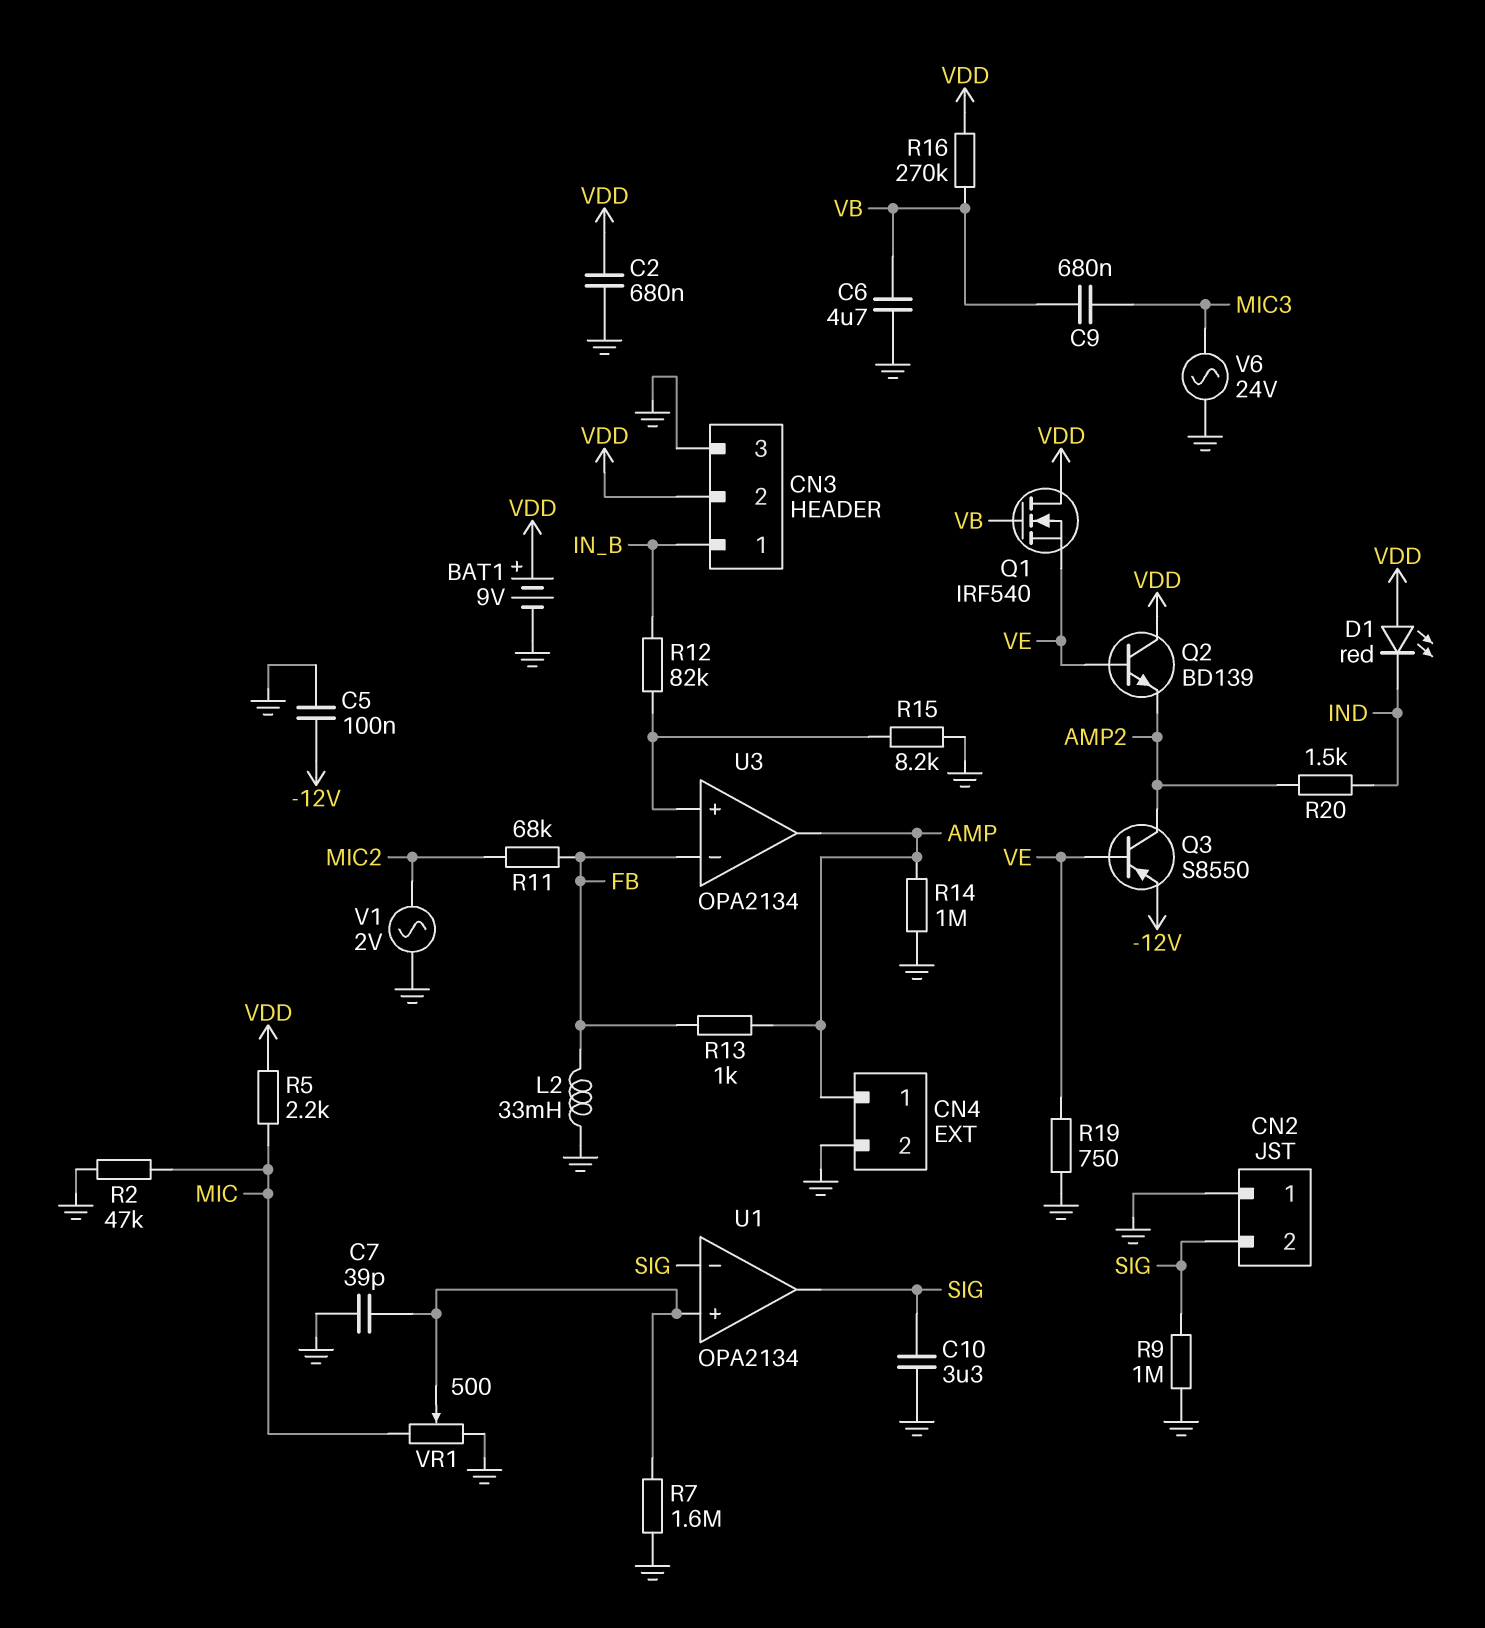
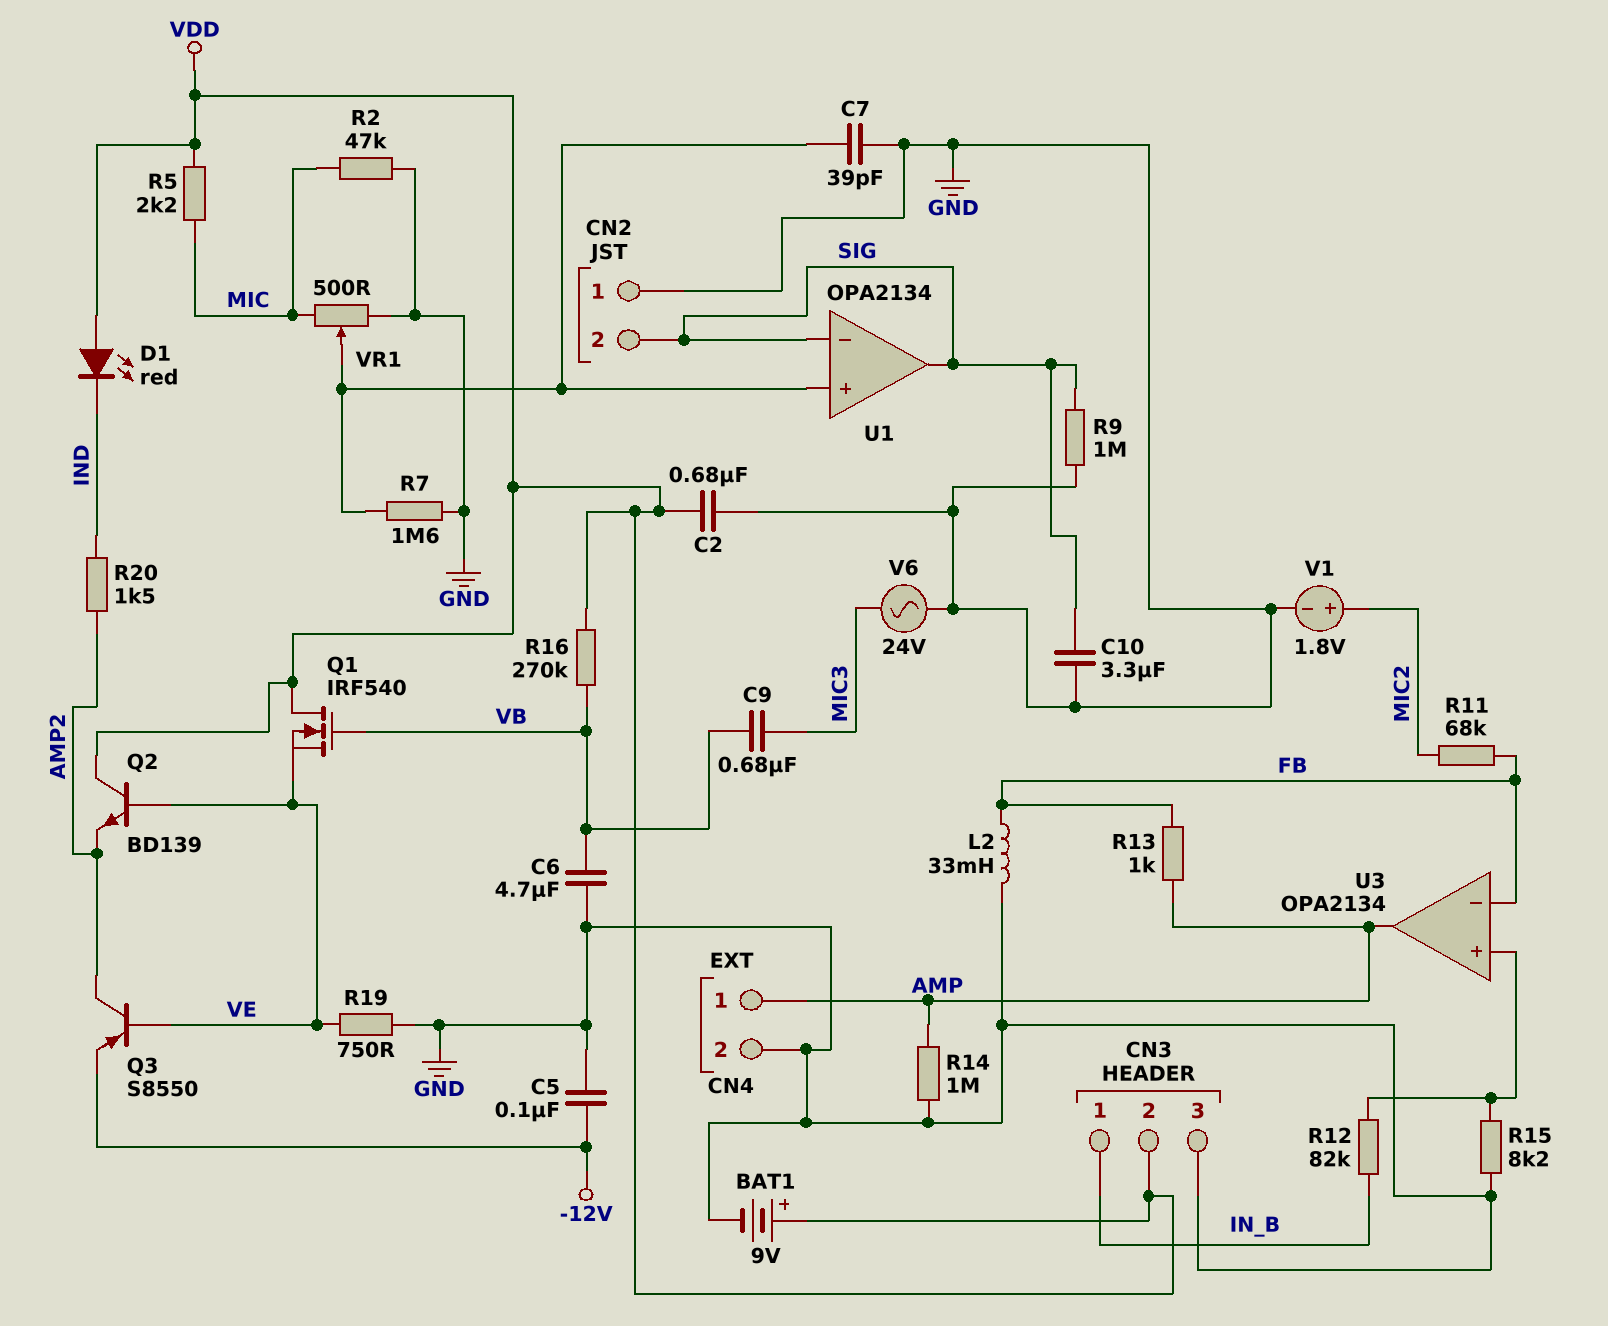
V1: AC 2V (GND, MIC2) -> 1.8V (plus MIC2, minus GND)

